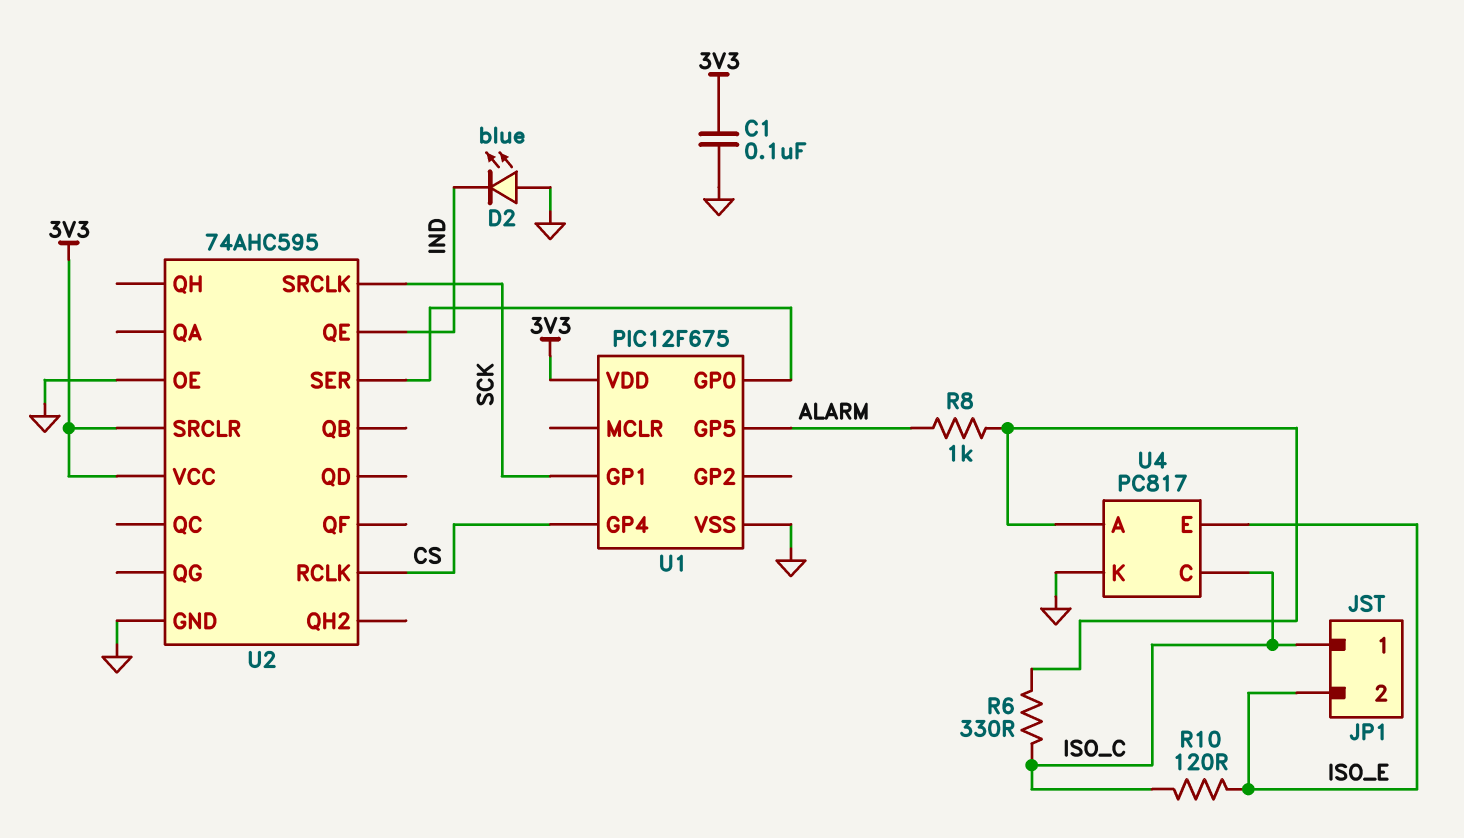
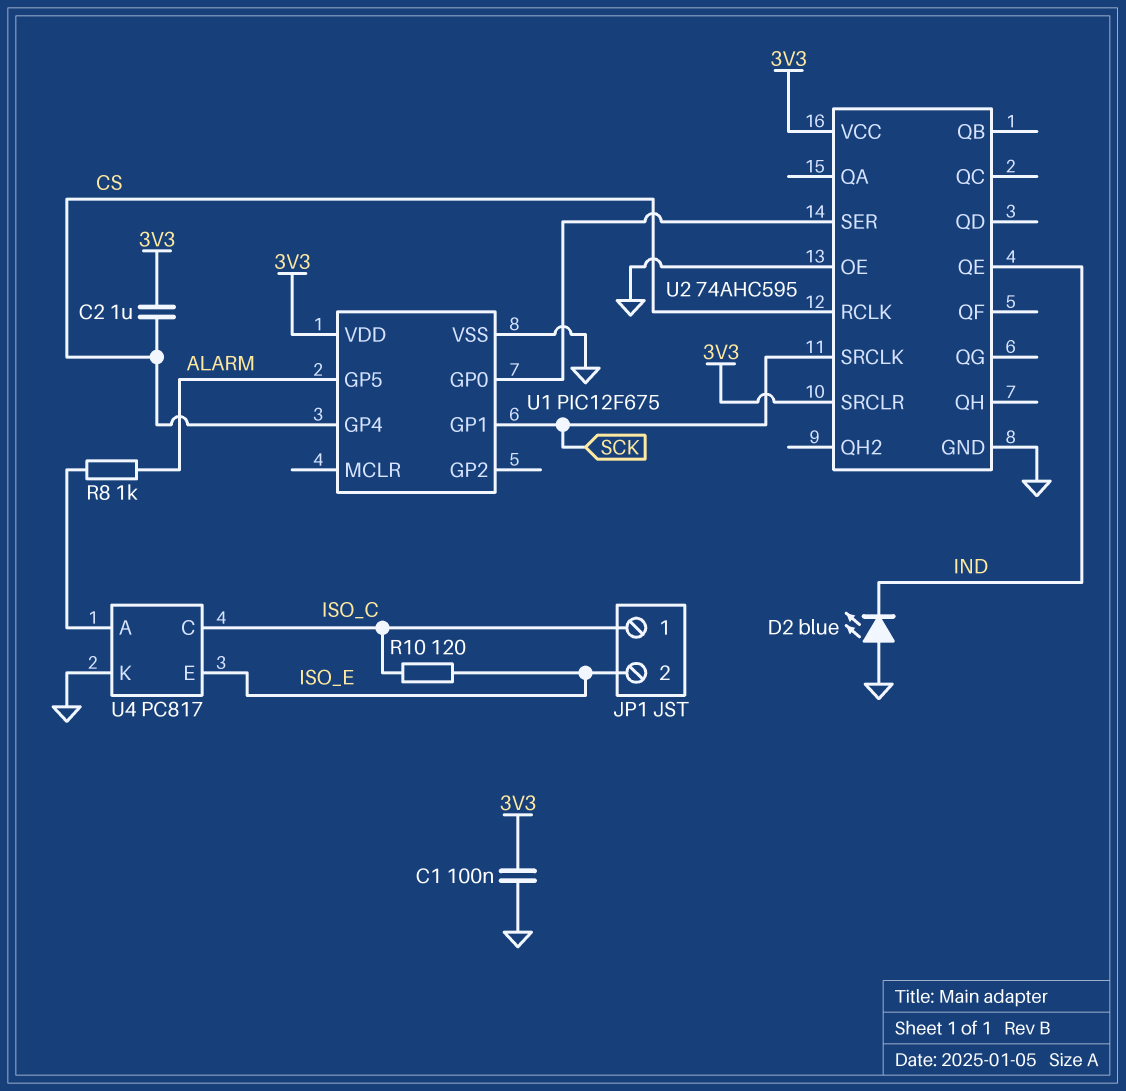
C2: none -> 1uF (3V3, CS)
R6: 330 (ISO_C, U4/A) -> none

